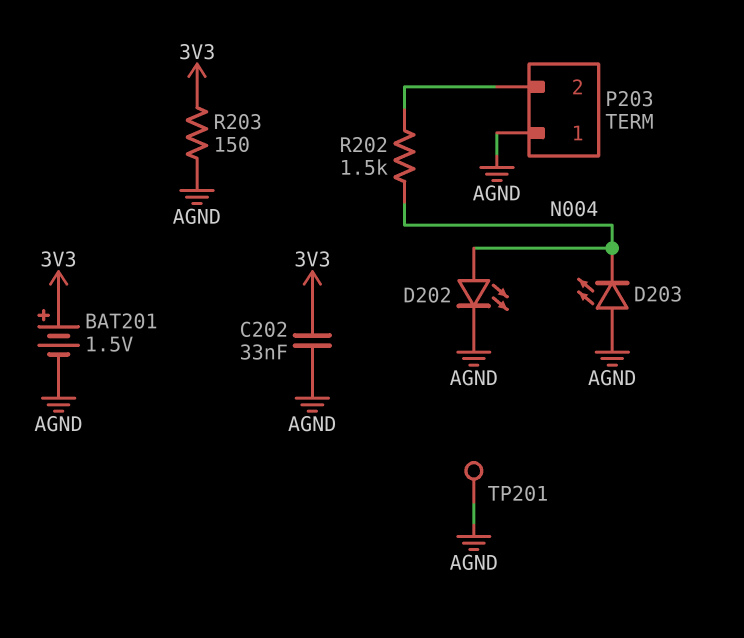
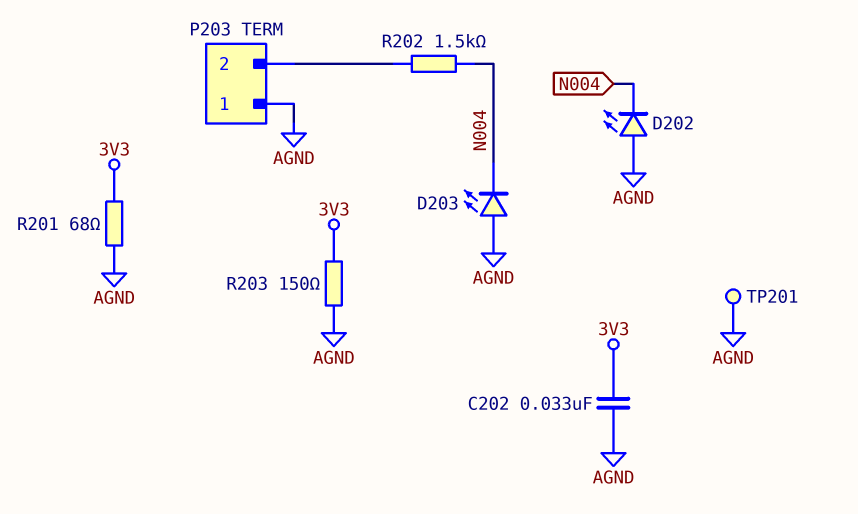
BAT201: 1.5V (plus 3V3, minus AGND) -> none
D202: LED (A N004, K AGND) -> LED (A AGND, K N004)
R201: none -> 68 (3V3, AGND)

